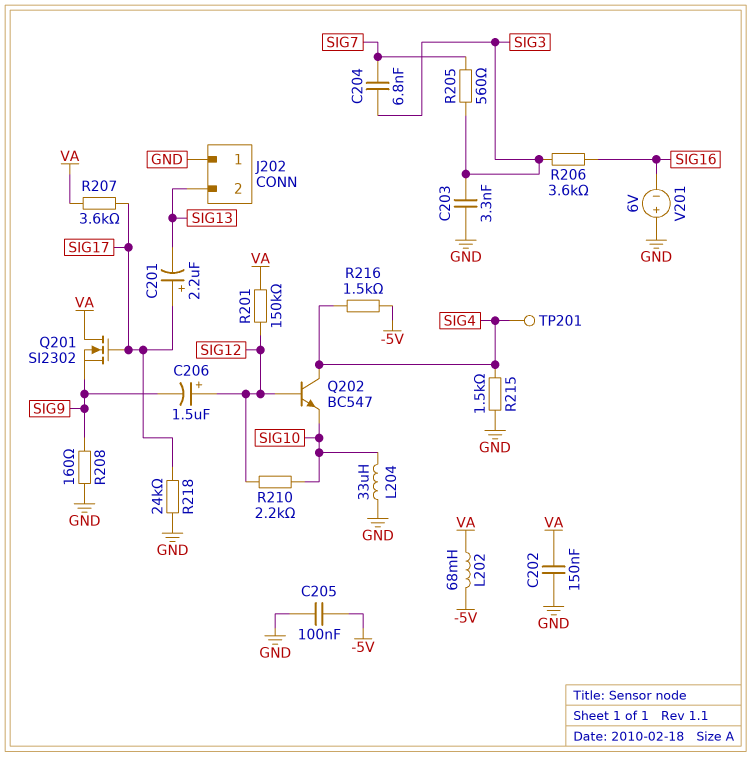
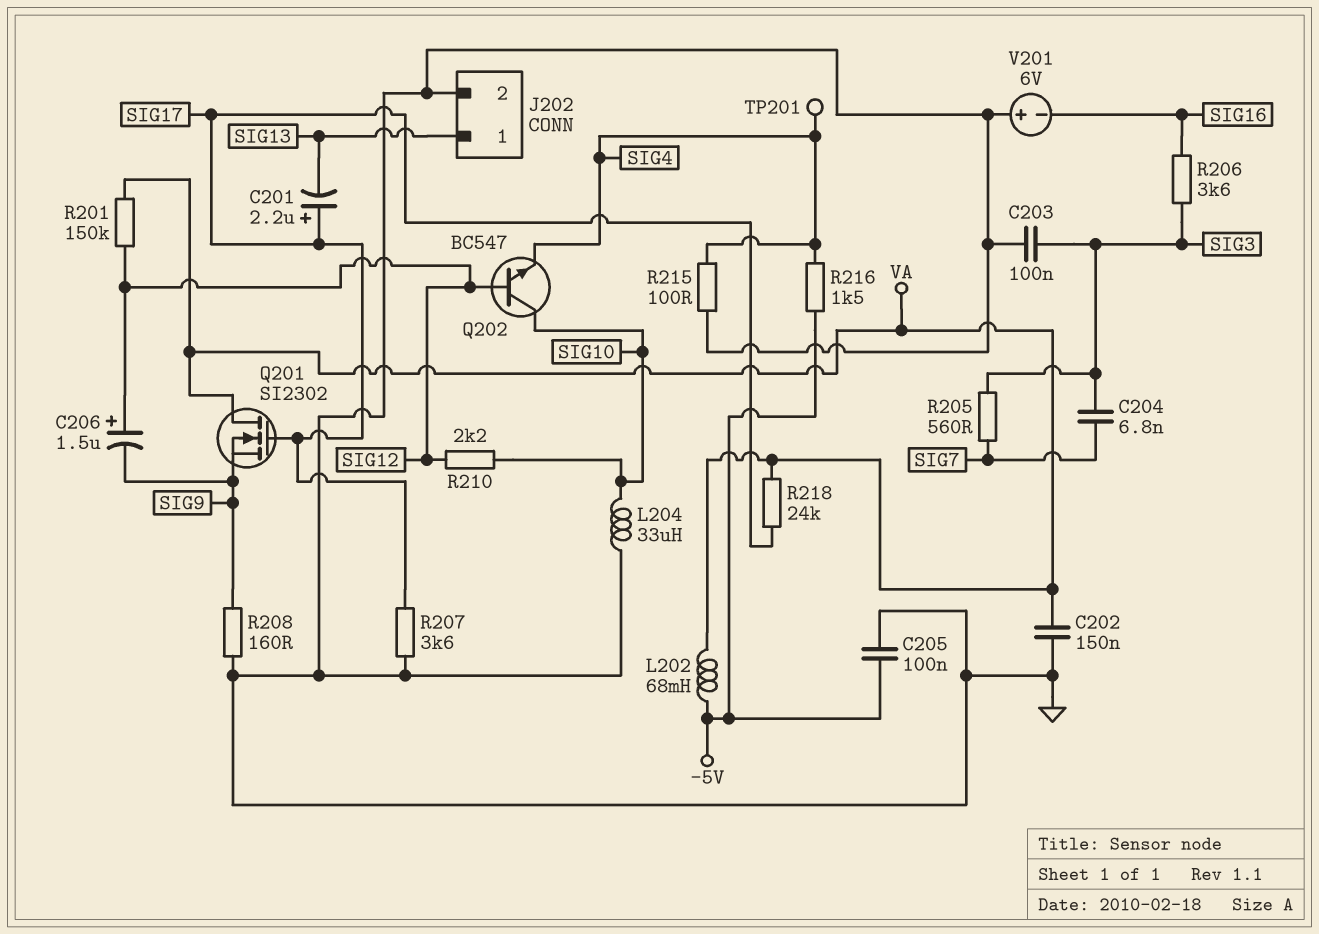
C203: 3.3nF (GND, SIG3) -> 100nF (GND, SIG3)
J202 pin 1: GND -> SIG13
J202 pin 2: SIG13 -> GND
Q202: NPN BC547 (B SIG12, C SIG4, E SIG10) -> NPN BC547 (B SIG12, C SIG10, E SIG4)
R207: 3.6k (SIG17, VA) -> 3.6k (GND, SIG17)
R215: 1.5k (GND, SIG4) -> 100 (GND, SIG4)
R218: 24k (GND, SIG17) -> 24k (SIG17, VA)

